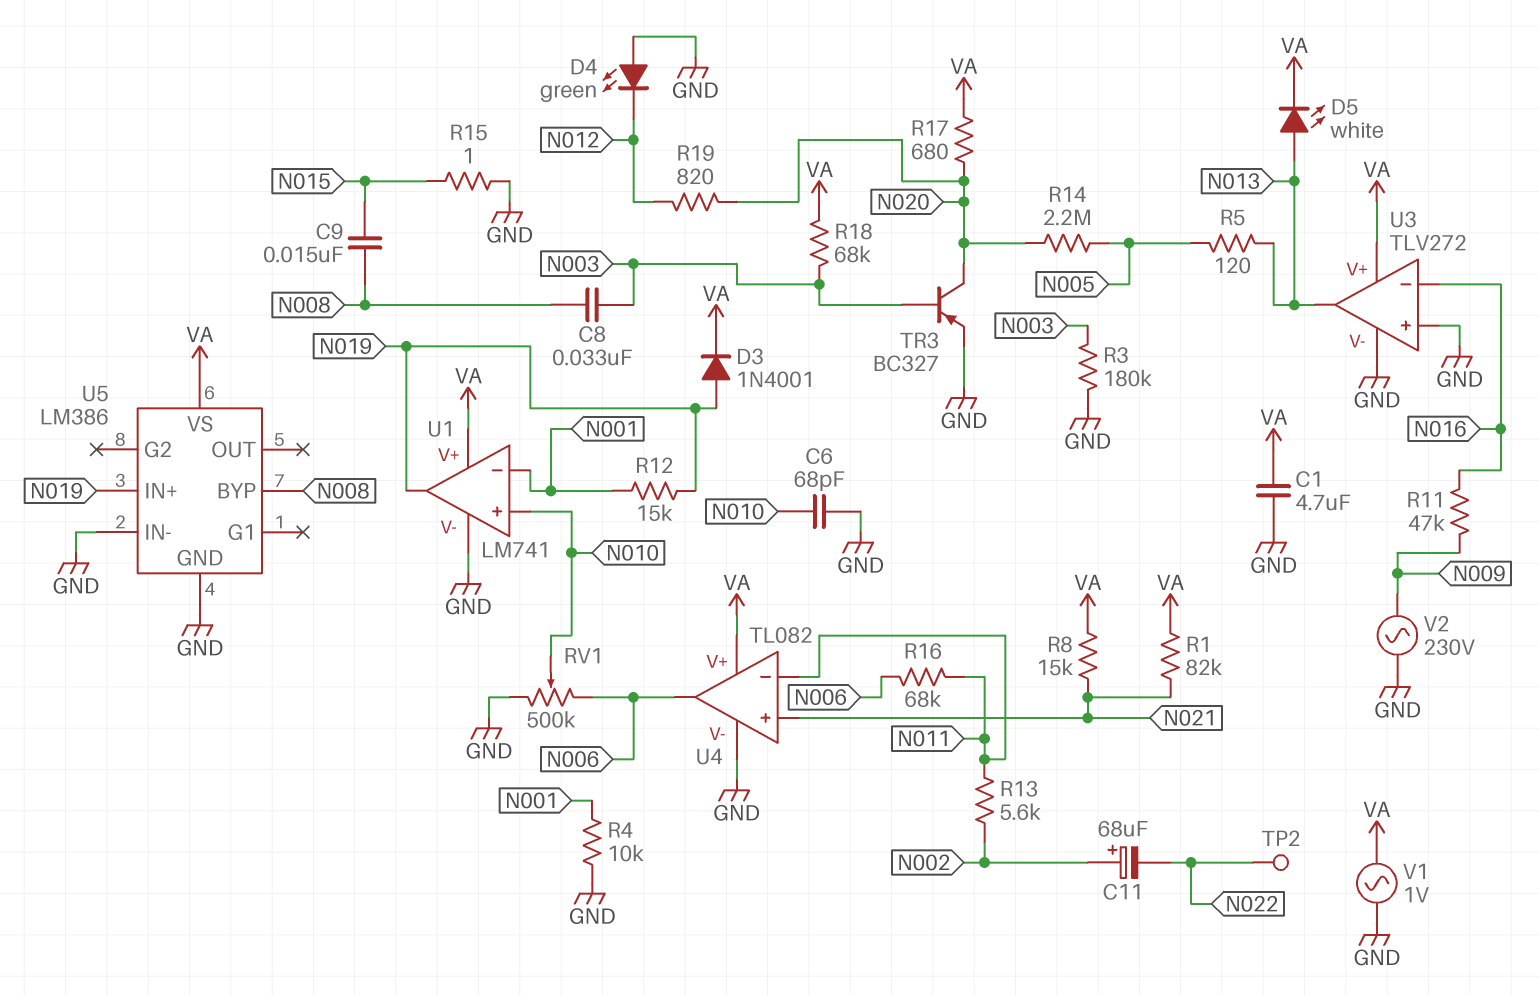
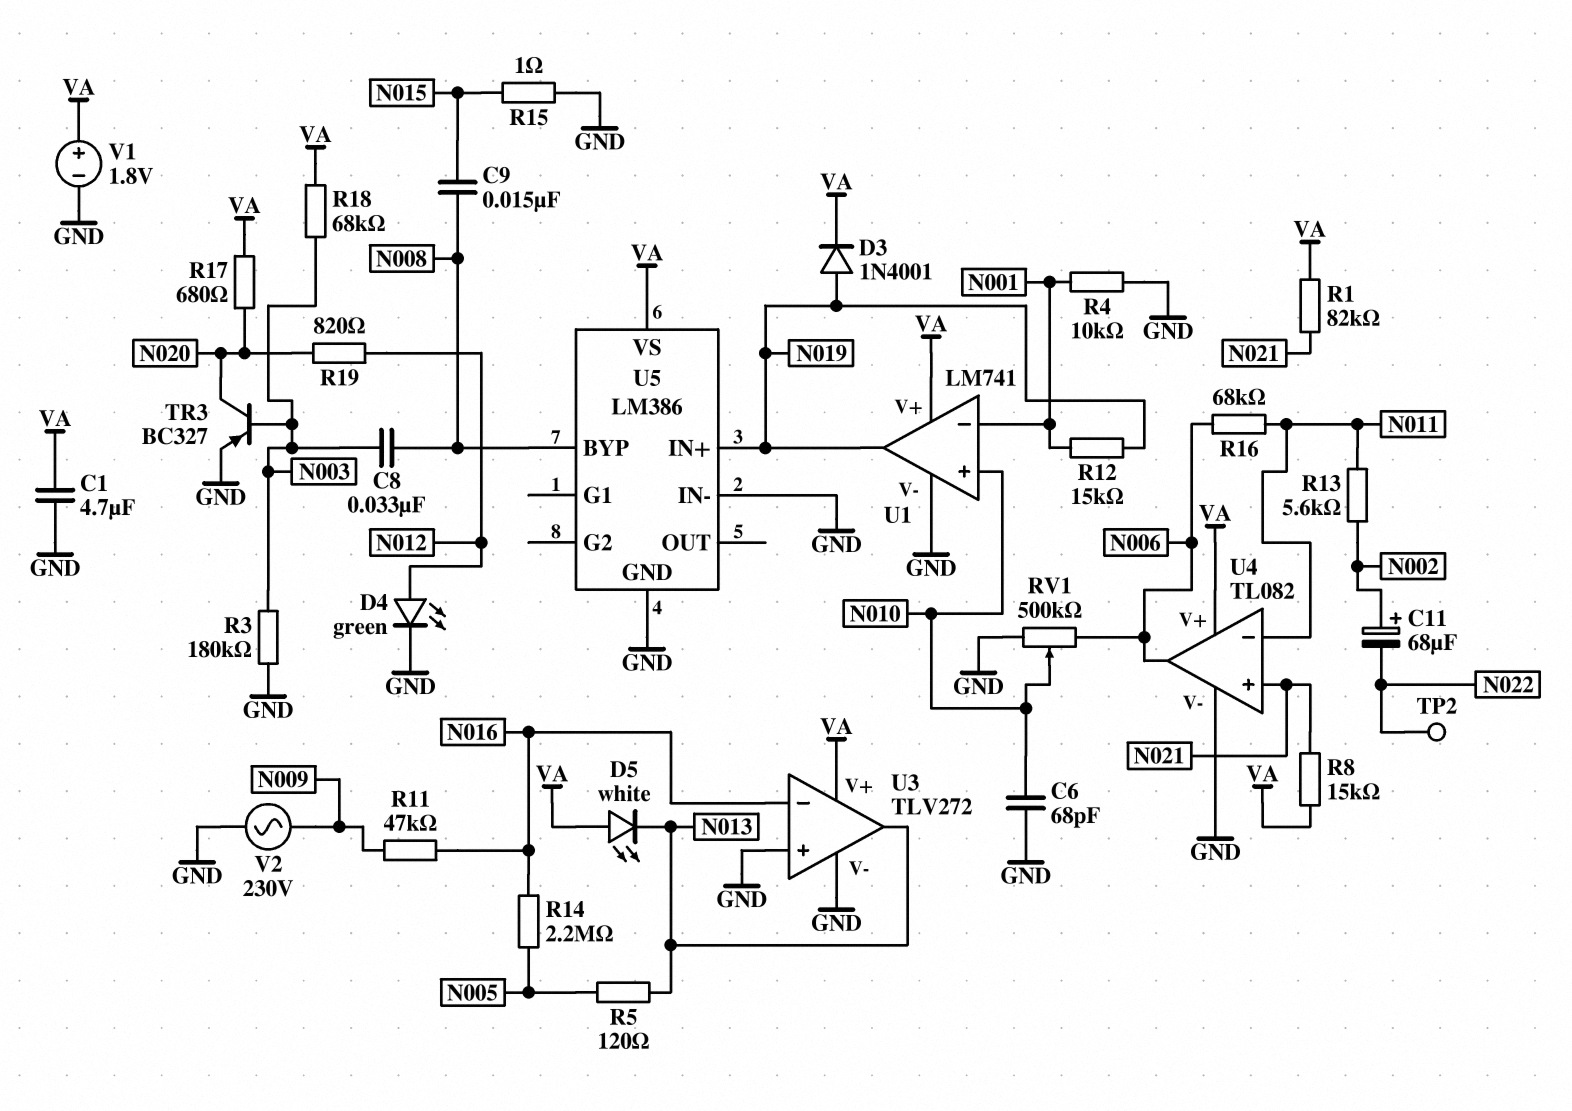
D4: LED green (A GND, K N012) -> LED green (A N012, K GND)
D5: LED white (A N013, K VA) -> LED white (A VA, K N013)
R14: 2.2M (N005, N020) -> 2.2M (N005, N016)
V1: AC 1V (GND, VA) -> 1.8V (plus VA, minus GND)

